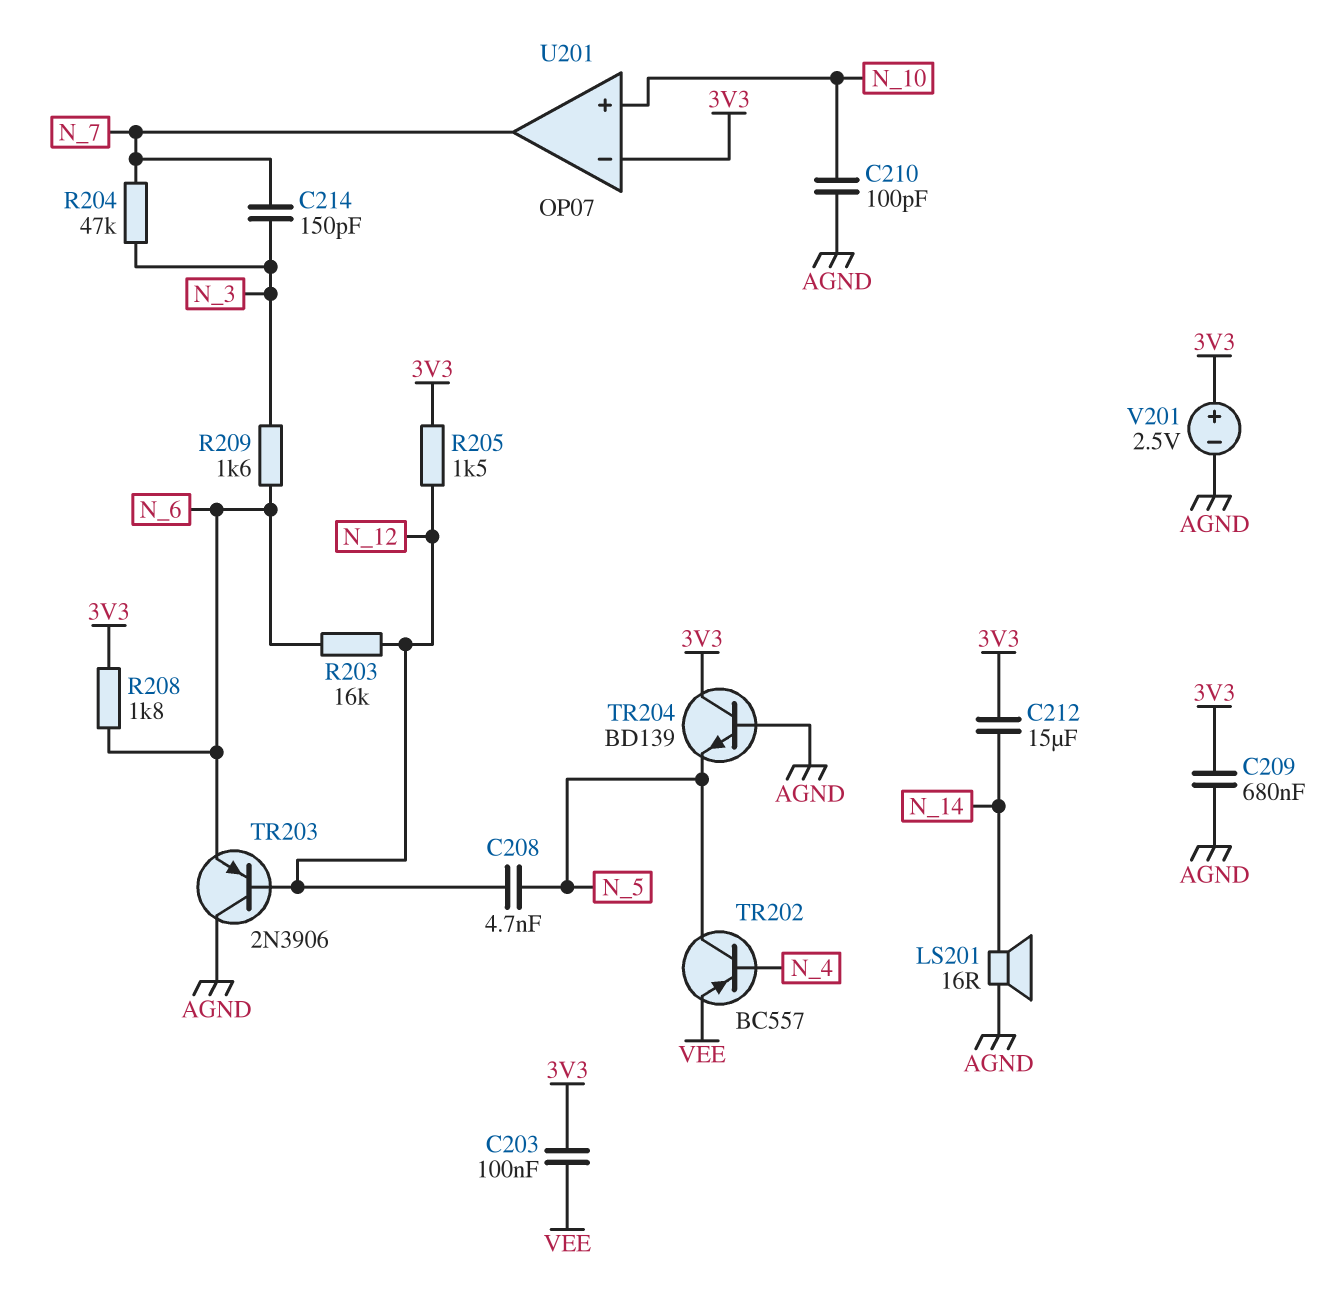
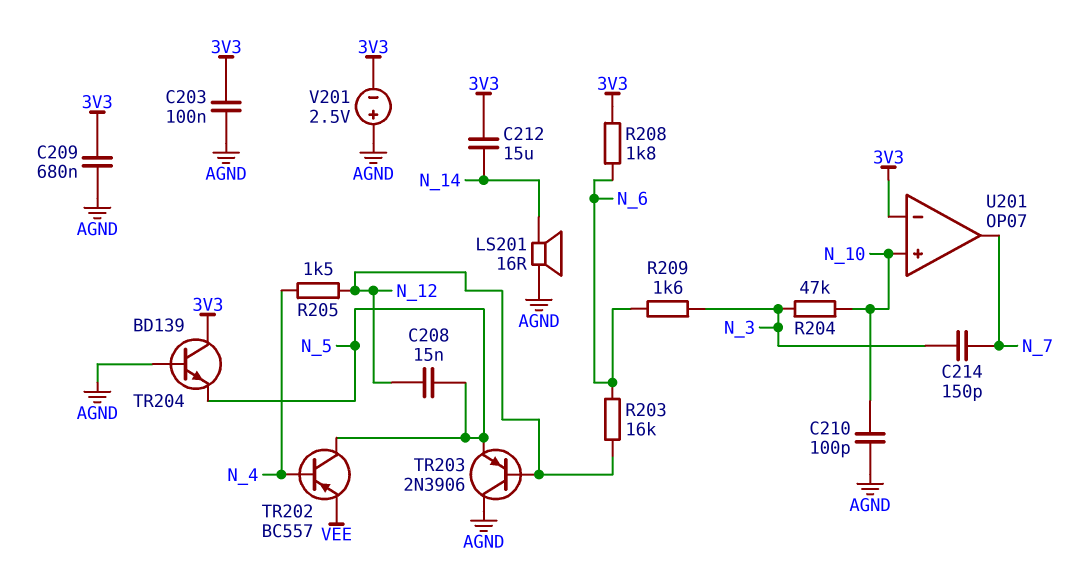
C203: 100nF (3V3, VEE) -> 100nF (3V3, AGND)
C208: 4.7nF (N_5, N_12) -> 15nF (N_5, N_12)
R204: 47k (N_3, N_7) -> 47k (N_3, N_10)
R205: 1.5k (3V3, N_12) -> 1.5k (N_4, N_12)
TR203: PNP 2N3906 (B N_12, C AGND, E N_6) -> PNP 2N3906 (B N_12, C AGND, E N_5)
V201: 2.5V (plus 3V3, minus AGND) -> 2.5V (plus AGND, minus 3V3)

